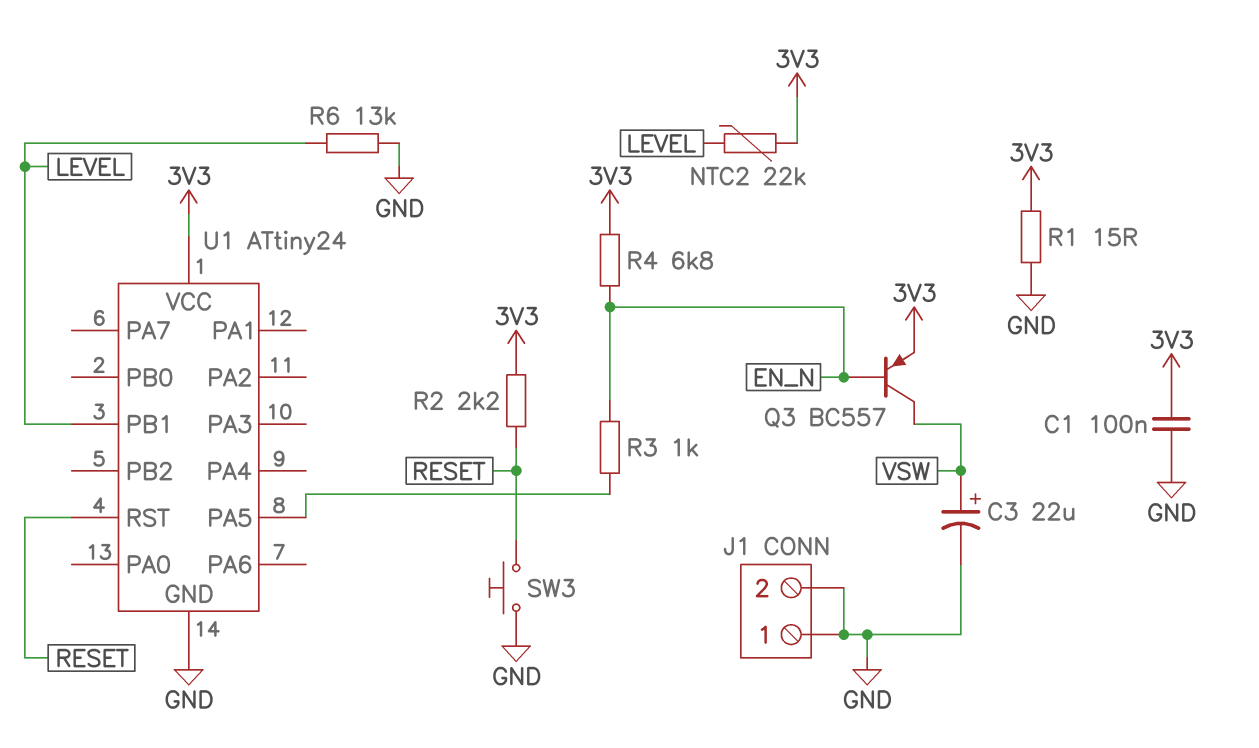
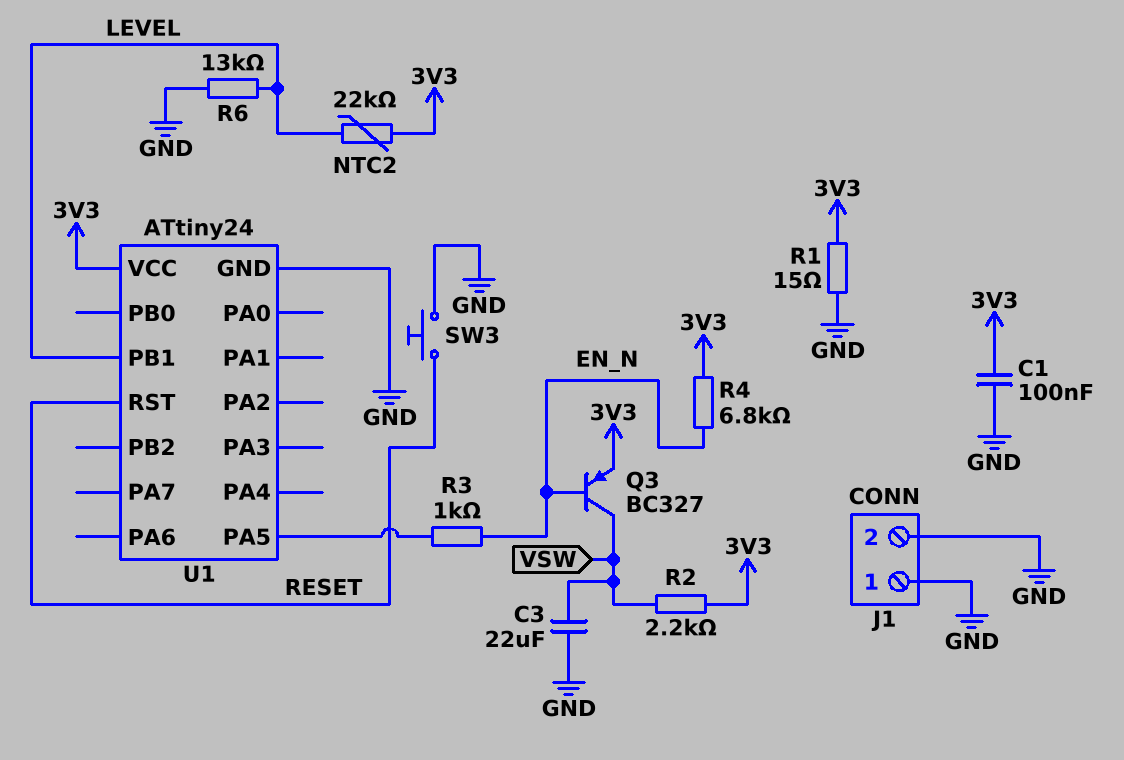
C3: 22uF (plus VSW, minus GND) -> 22uF (GND, VSW)
Q3: PNP BC557 (B EN_N, C VSW, E 3V3) -> PNP BC327 (B EN_N, C VSW, E 3V3)
R2: 2.2k (3V3, RESET) -> 2.2k (3V3, VSW)

